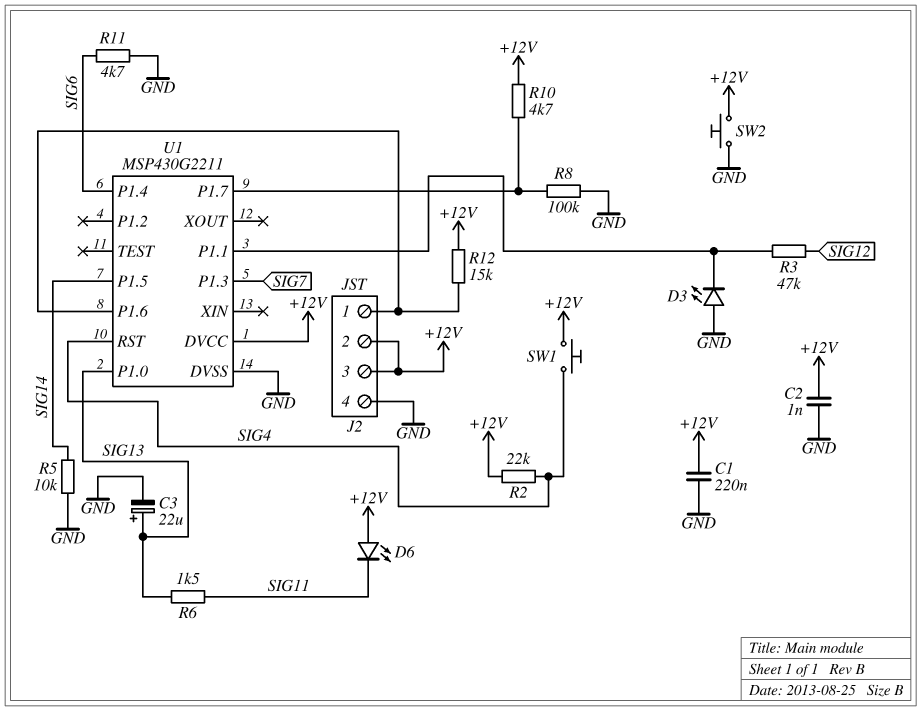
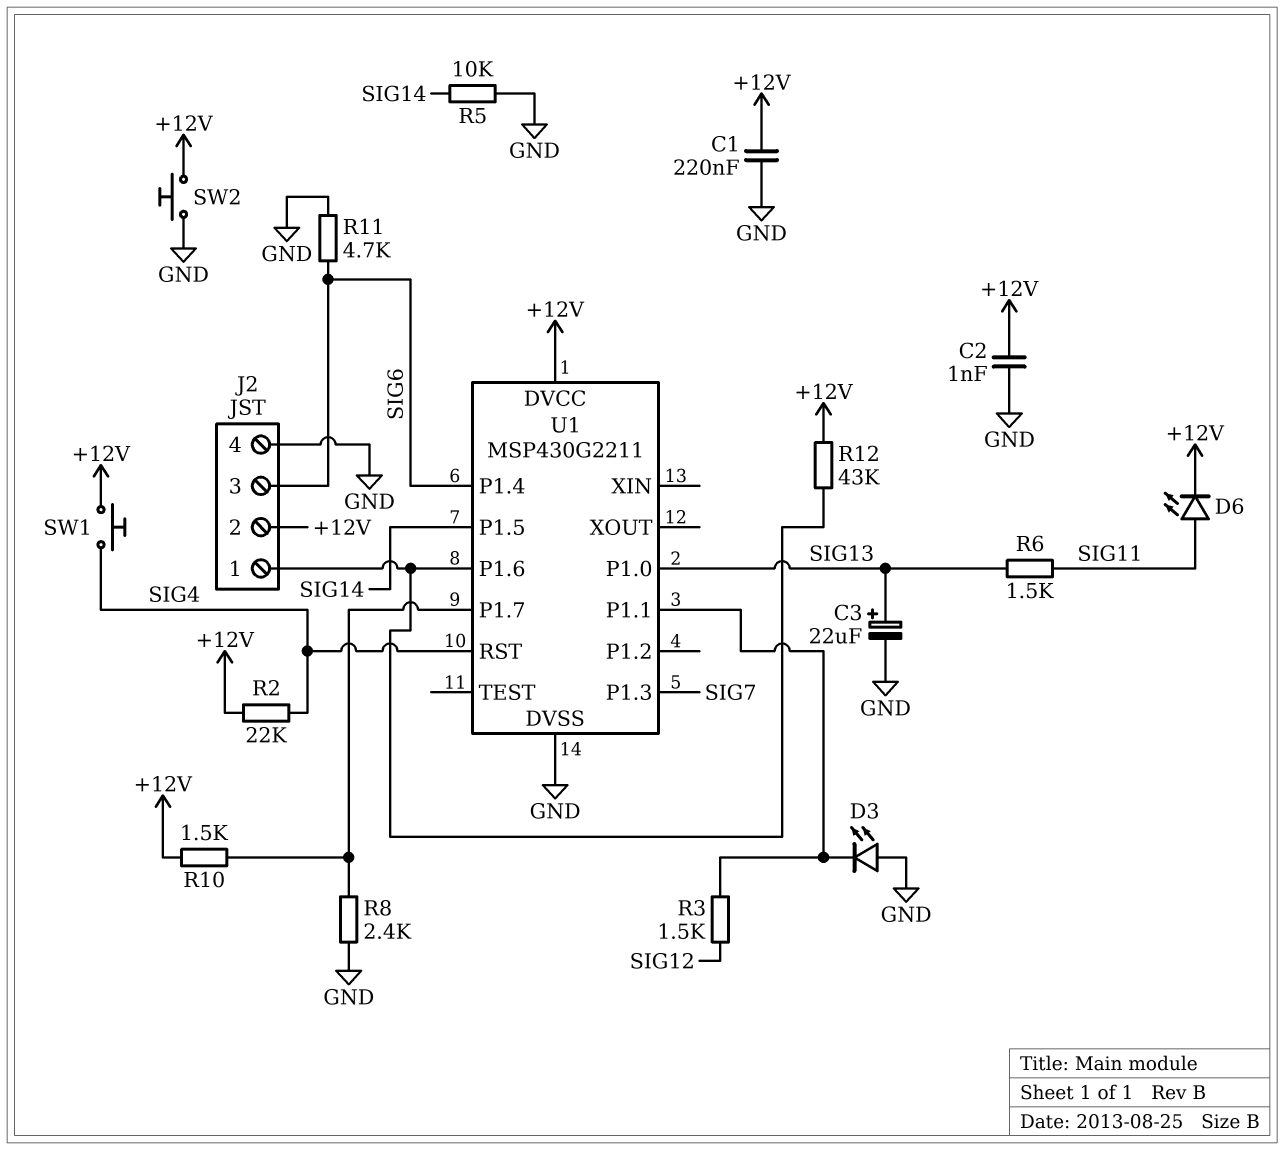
D6: LED (A +12V, K SIG11) -> LED (A SIG11, K +12V)
J2 pin 3: +12V -> SIG6
R3: 47k (SIG12, U1/P1.1) -> 1.5k (SIG12, U1/P1.1)
R8: 100k (GND, U1/P1.7) -> 2.4k (GND, U1/P1.7)
R10: 4.7k (+12V, U1/P1.7) -> 1.5k (+12V, U1/P1.7)
R12: 15k (+12V, J2/1) -> 43k (+12V, J2/1)

